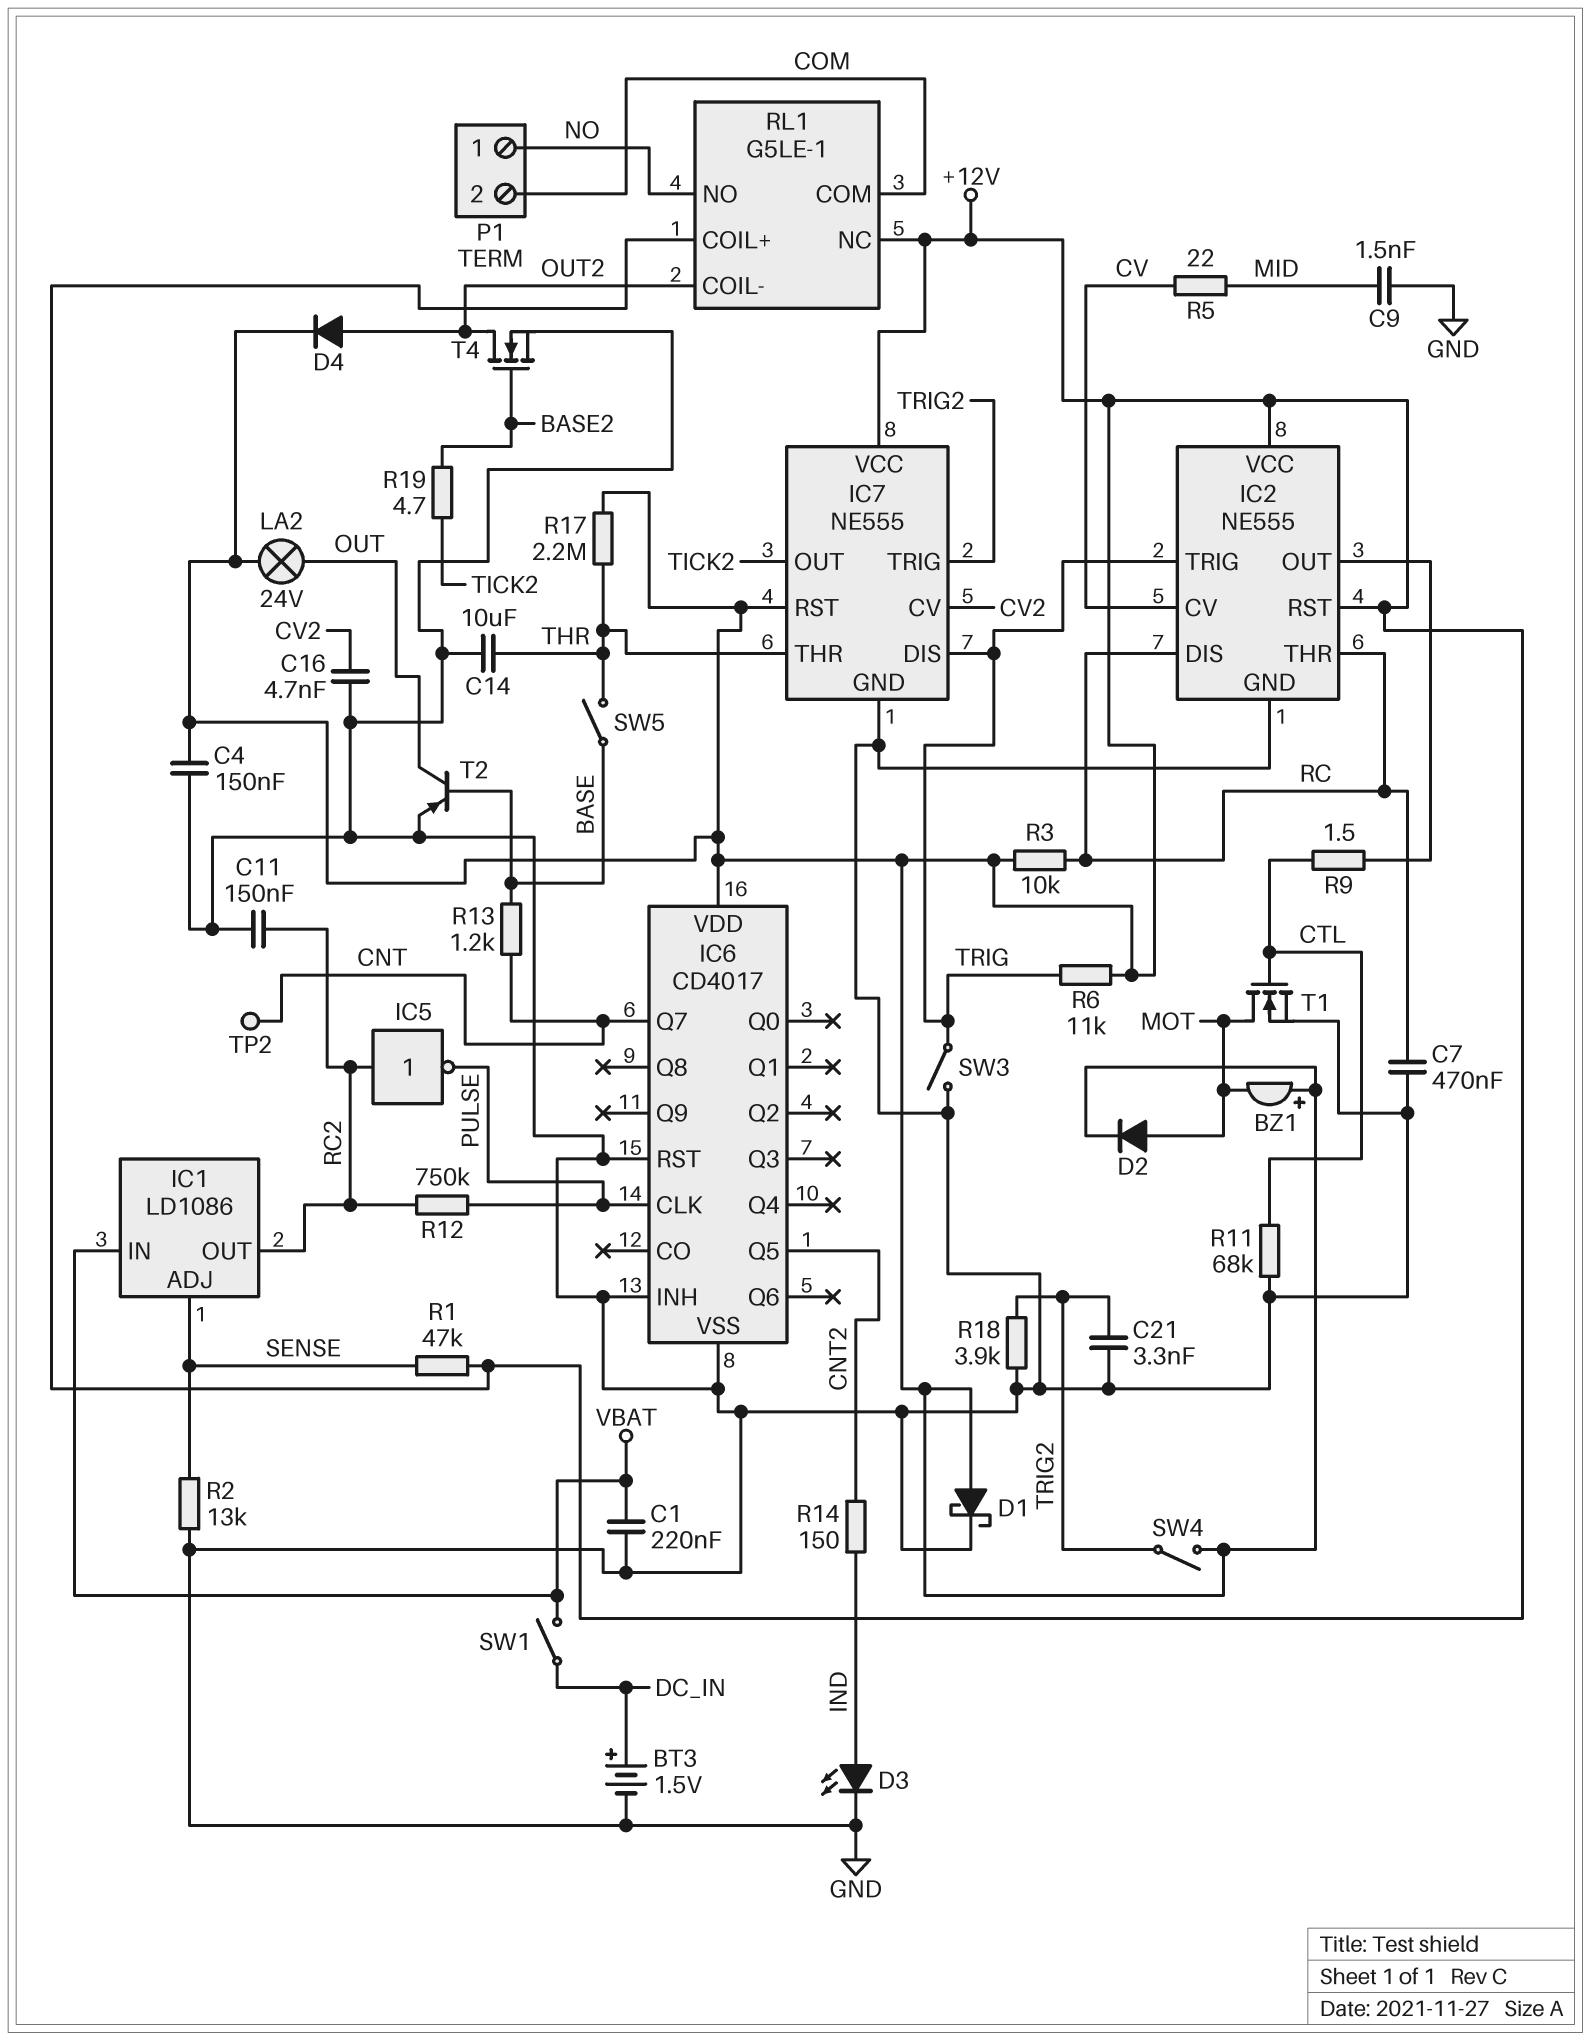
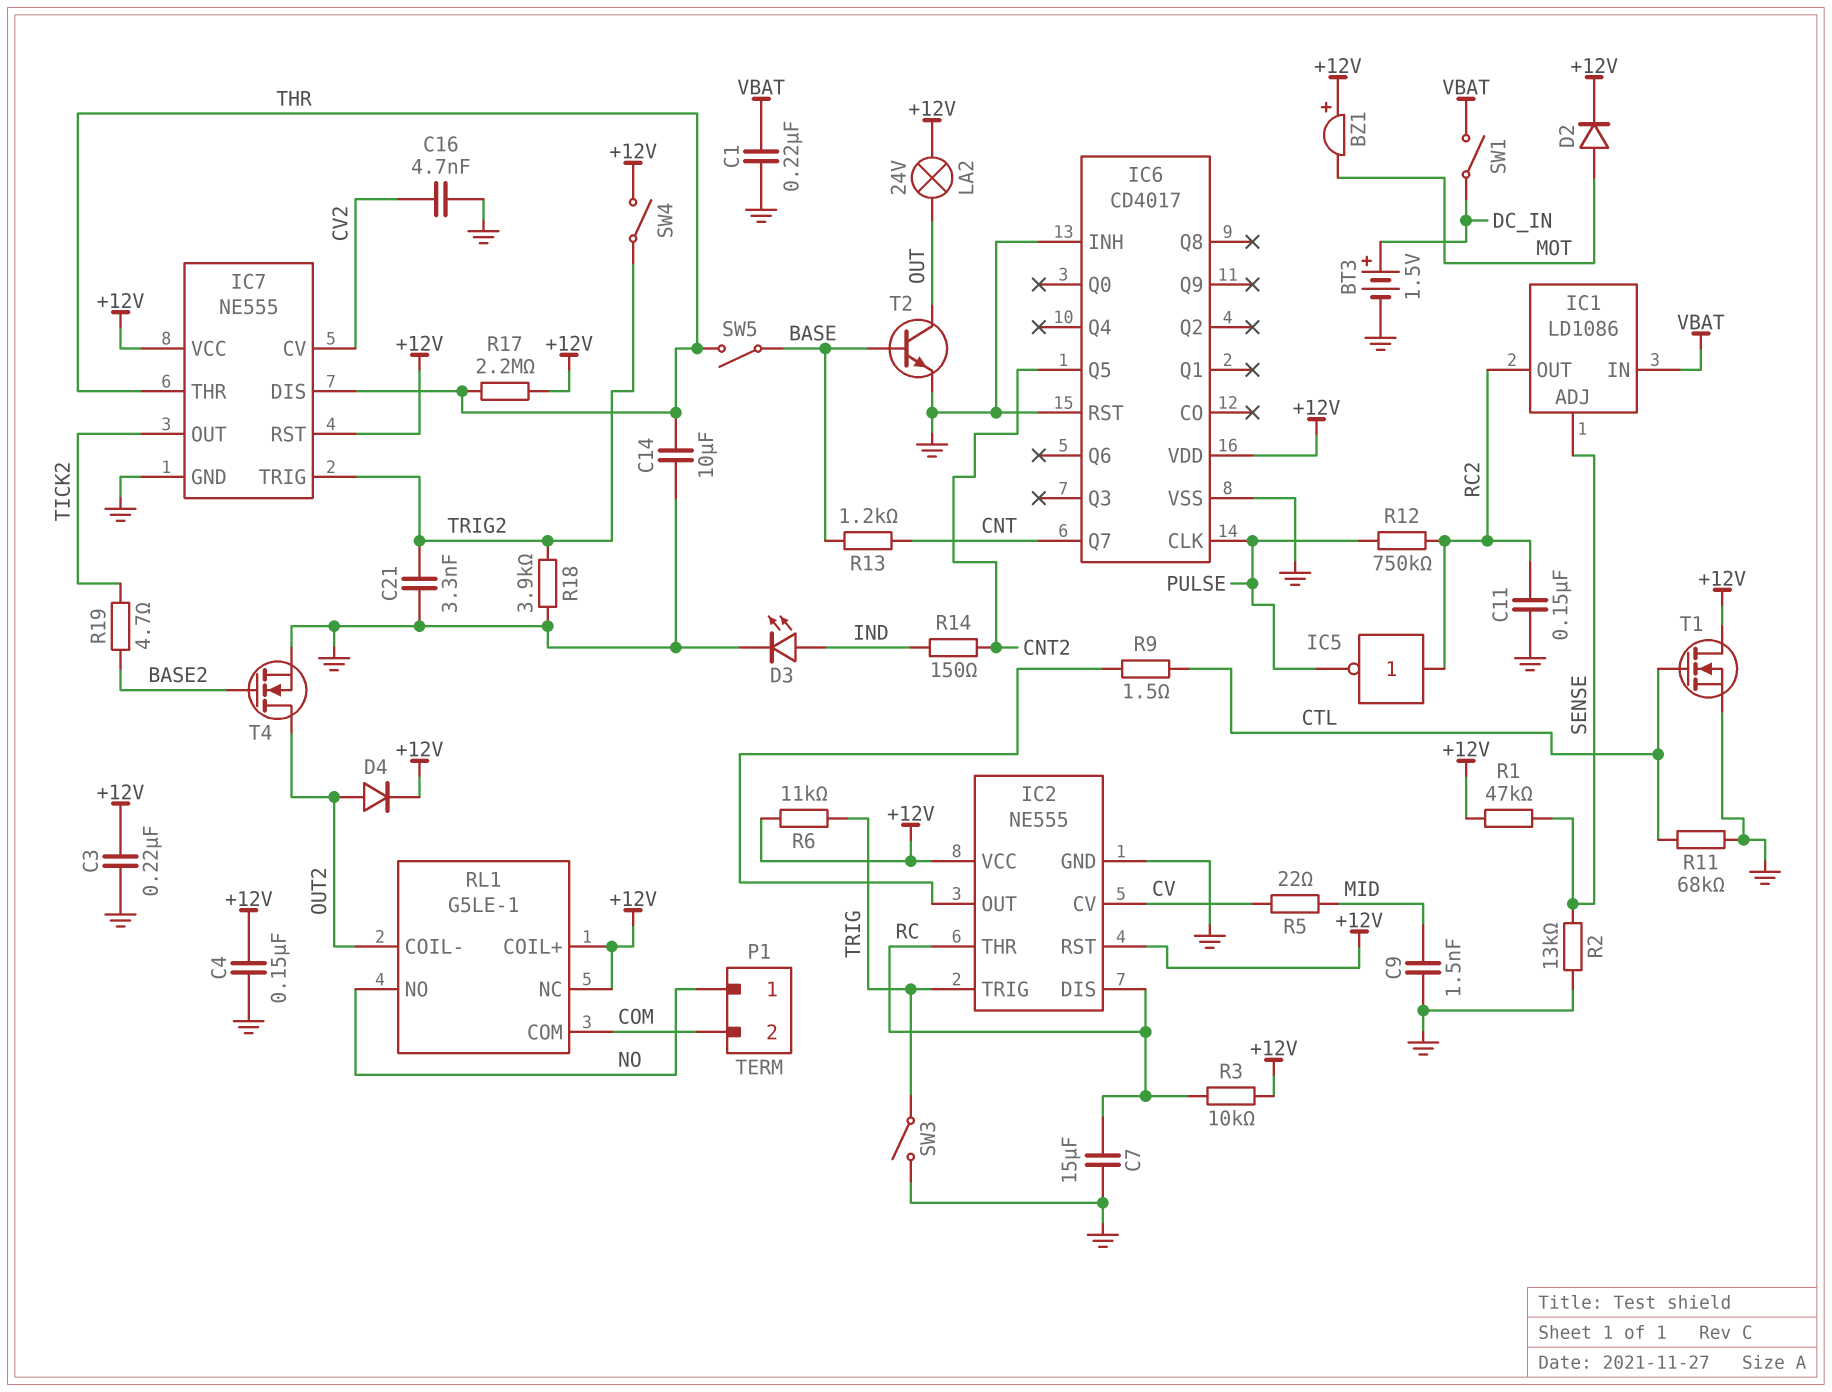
C3: none -> 220nF (+12V, GND)
C7: 470nF (GND, RC) -> 15uF (GND, RC)
D1: schottky (A +12V, K GND) -> none
IC7 pin DIS: TRIG -> THR
T1: NMOS (G CTL, D MOT, S GND) -> NMOS (G CTL, D +12V, S GND)
T2: PNP (B BASE, C OUT, E GND) -> NPN (B BASE, C OUT, E GND)
TP2: test point (CNT) -> none

